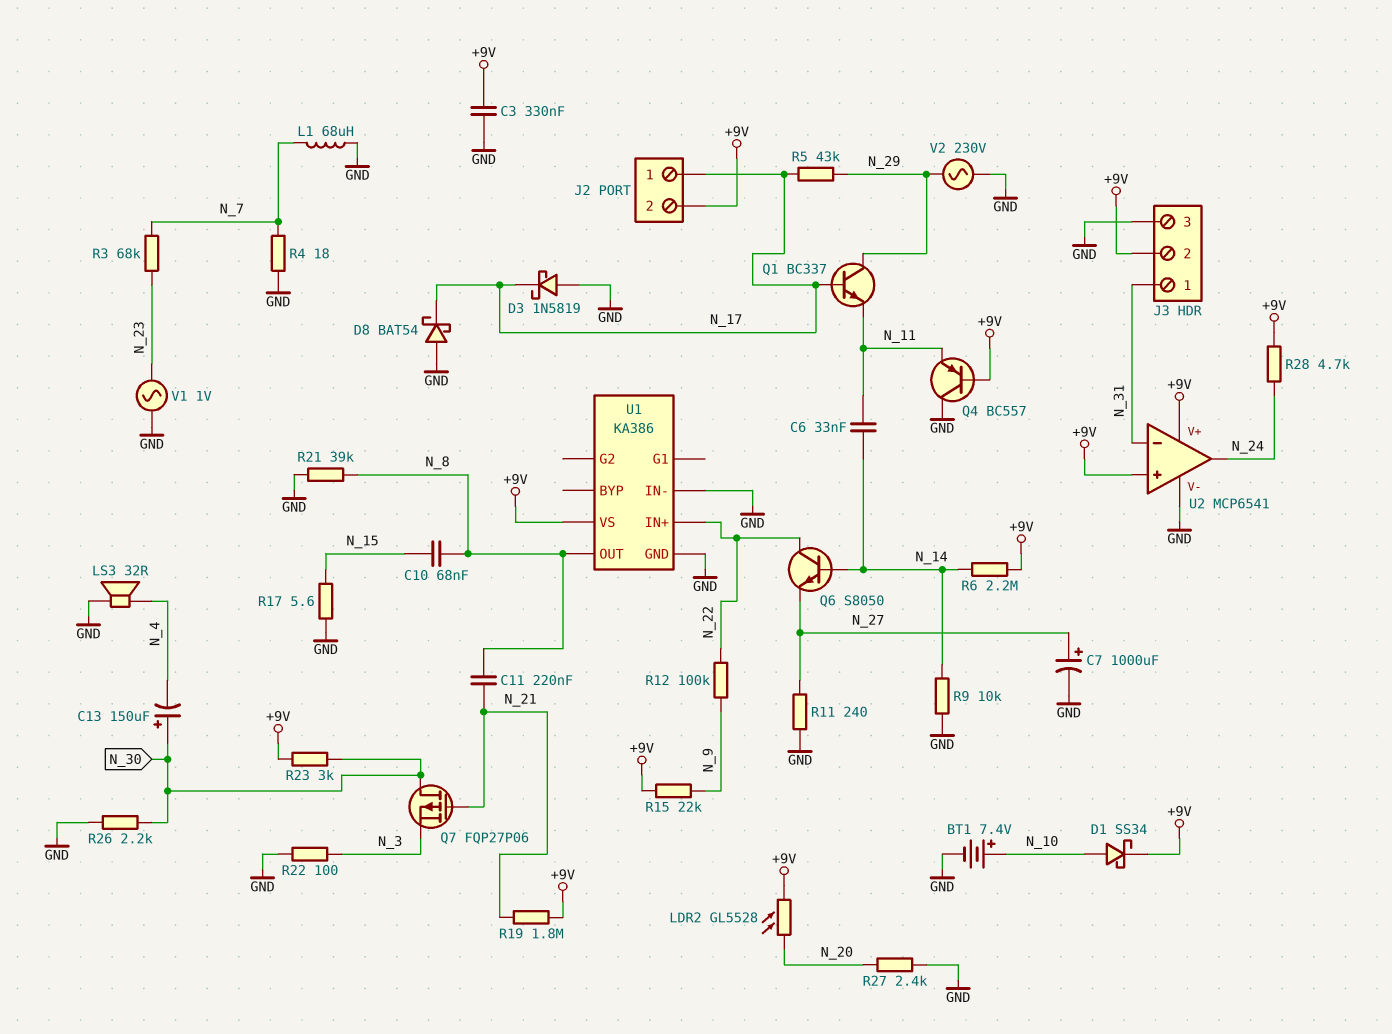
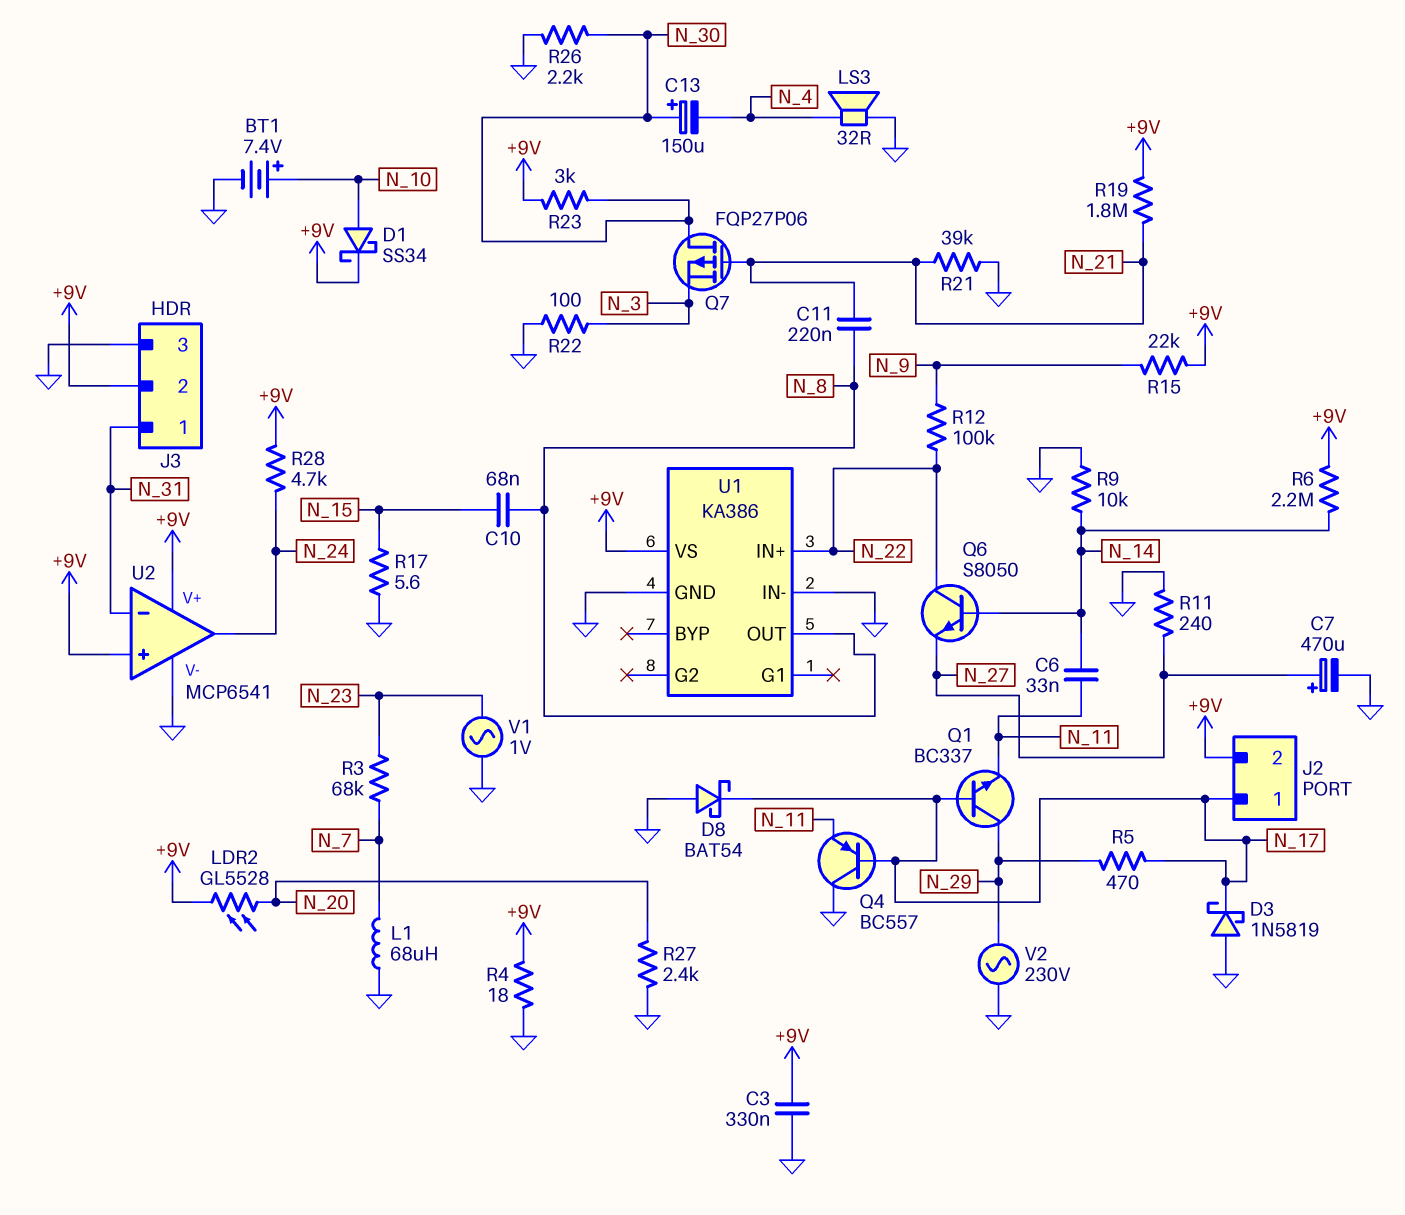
C7: 1000uF (plus N_27, minus GND) -> 470uF (plus N_27, minus GND)
Q4: PNP BC557 (B +9V, C GND, E N_11) -> PNP BC557 (B N_17, C GND, E N_11)
R4: 18 (GND, N_7) -> 18 (+9V, GND)
R5: 43k (N_17, N_29) -> 470 (N_17, N_29)
R21: 39k (GND, N_8) -> 39k (GND, N_21)

